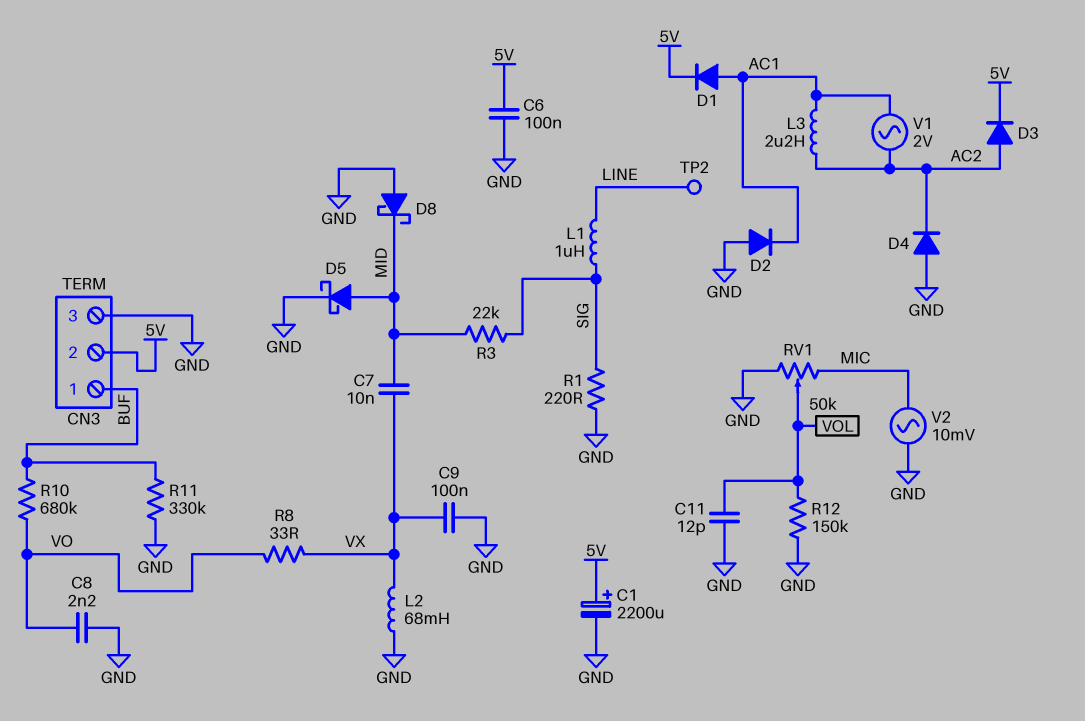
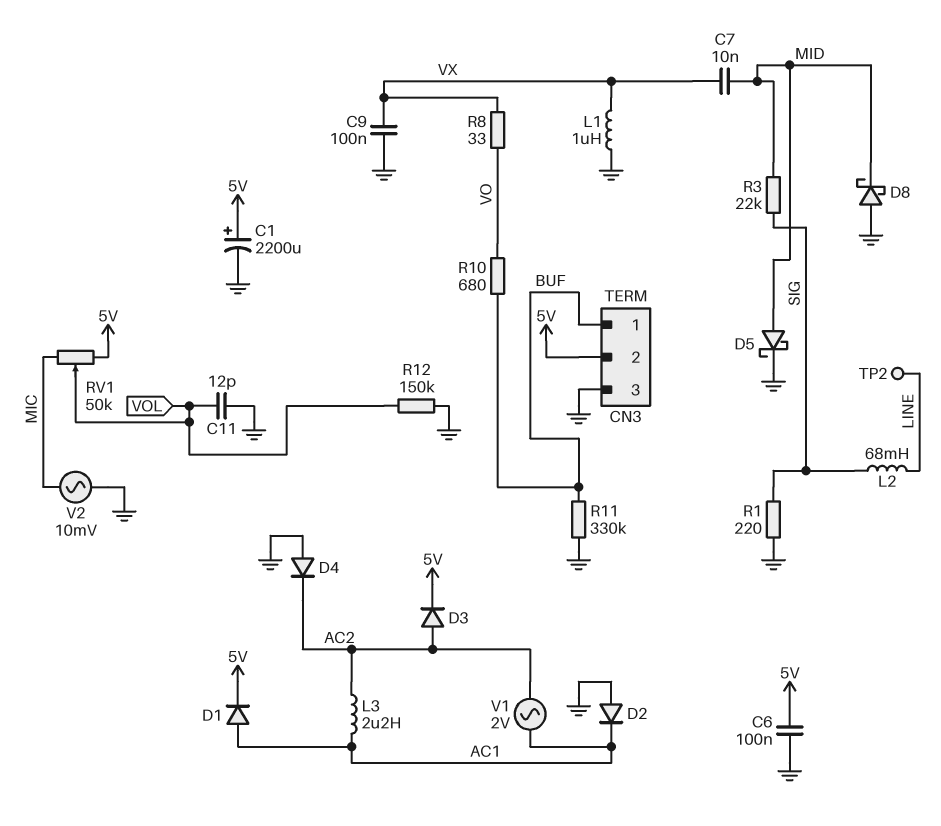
C8: 2.2nF (GND, VO) -> none
L1: 1uH (LINE, SIG) -> 1uH (GND, VX)
L2: 68mH (GND, VX) -> 68mH (LINE, SIG)
R10: 680k (BUF, VO) -> 680 (BUF, VO)
RV1: 50k (GND, MIC, wiper VOL) -> 50k (5V, MIC, wiper VOL)

